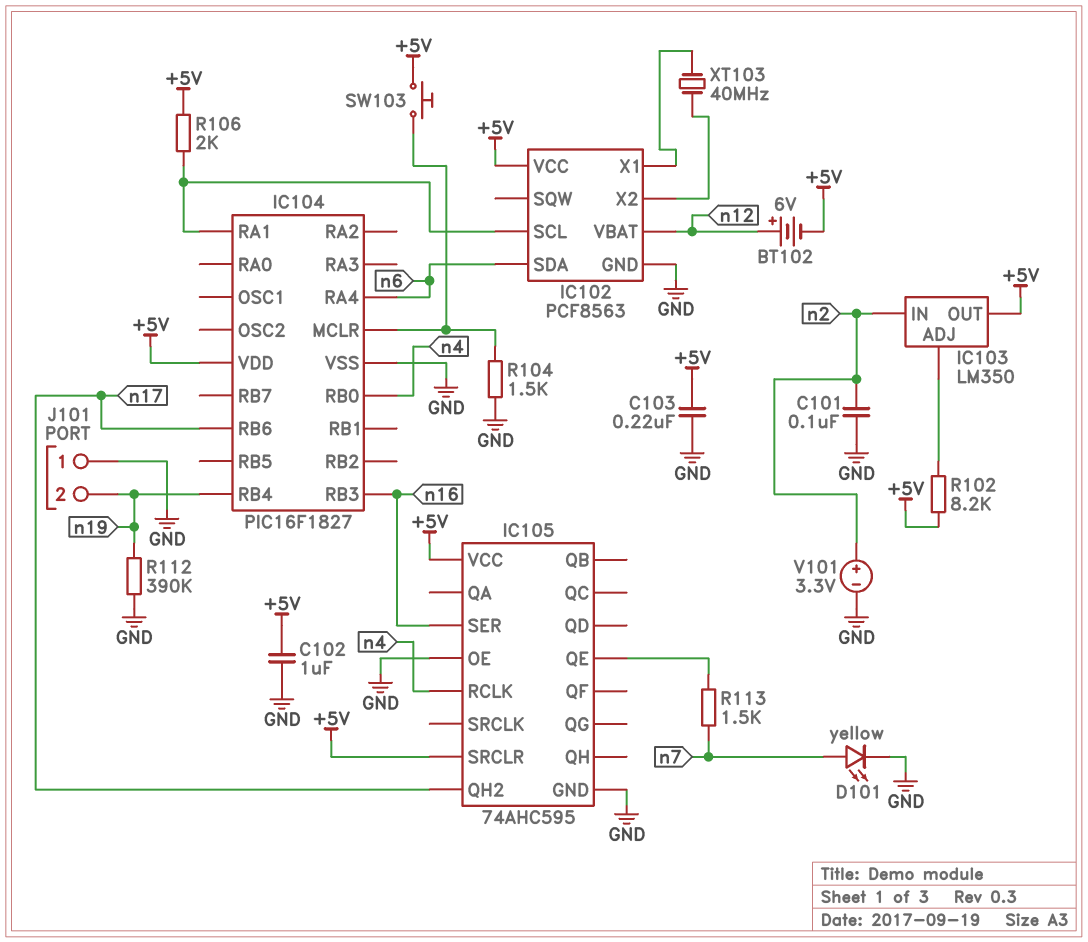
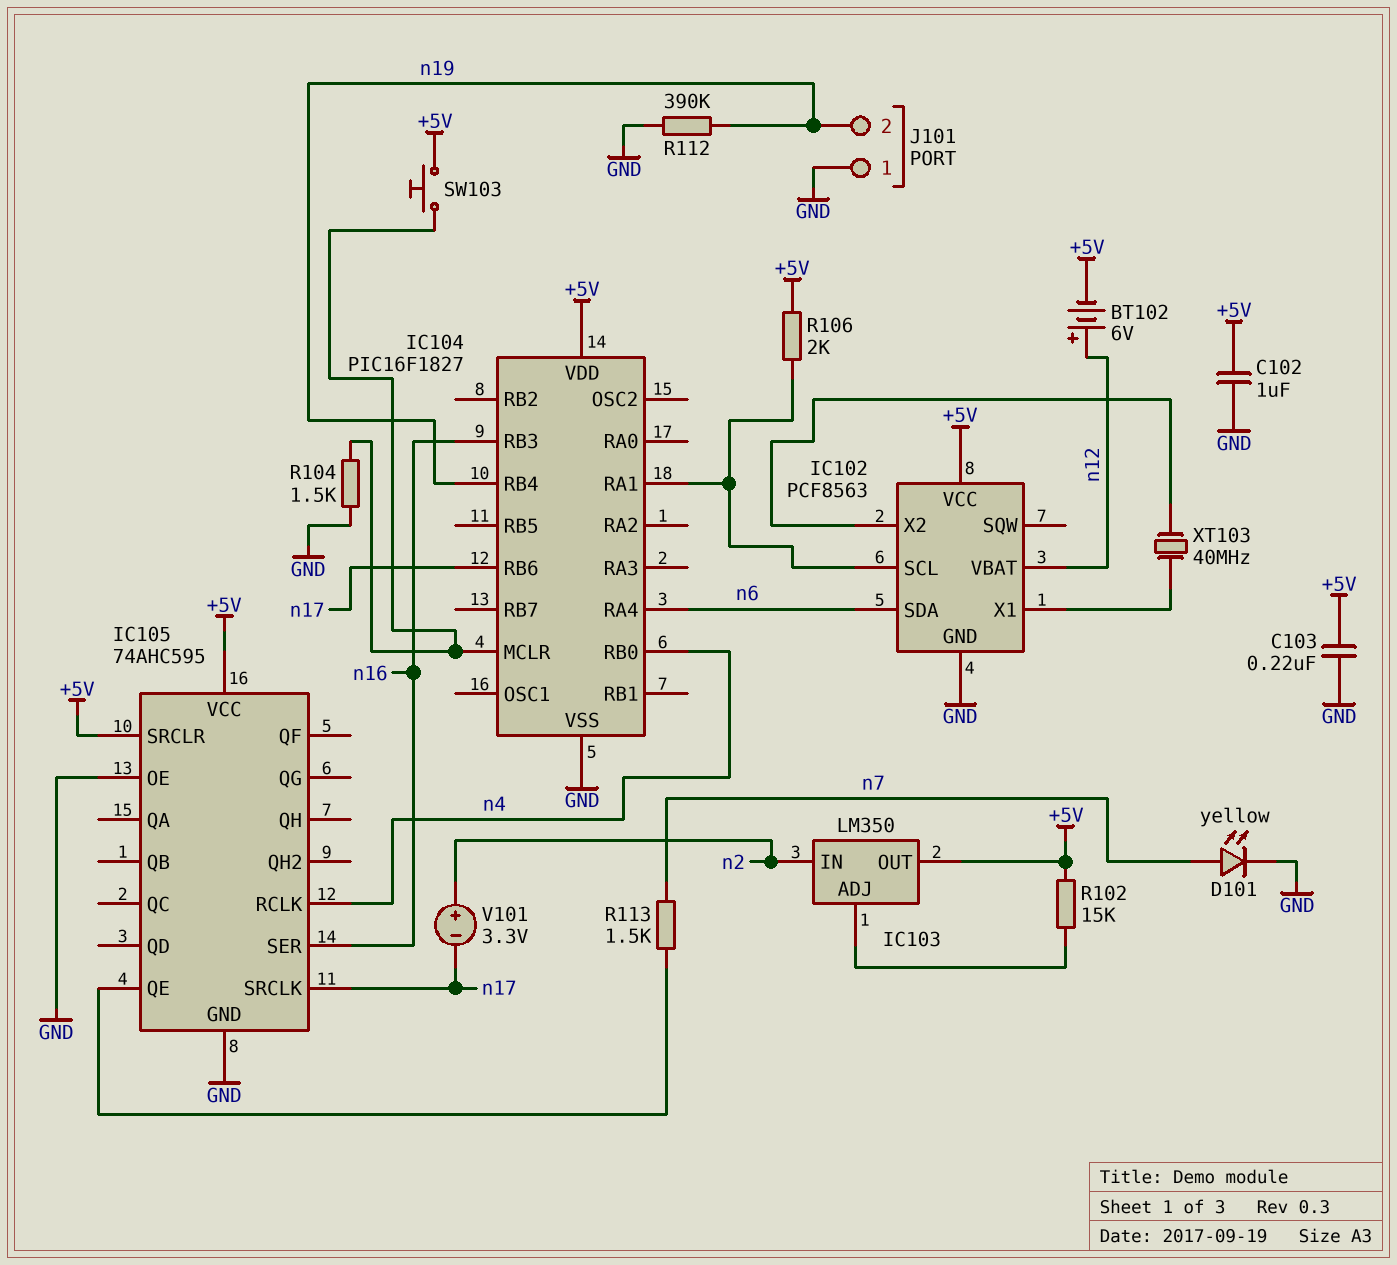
C101: 100nF (GND, n2) -> none
IC105 pin QH2: n17 -> none
IC105 pin SRCLK: none -> n17
R102: 8.2k (+5V, IC103/ADJ) -> 15k (+5V, IC103/ADJ)
V101: 3.3V (plus n2, minus GND) -> 3.3V (plus n2, minus n17)

